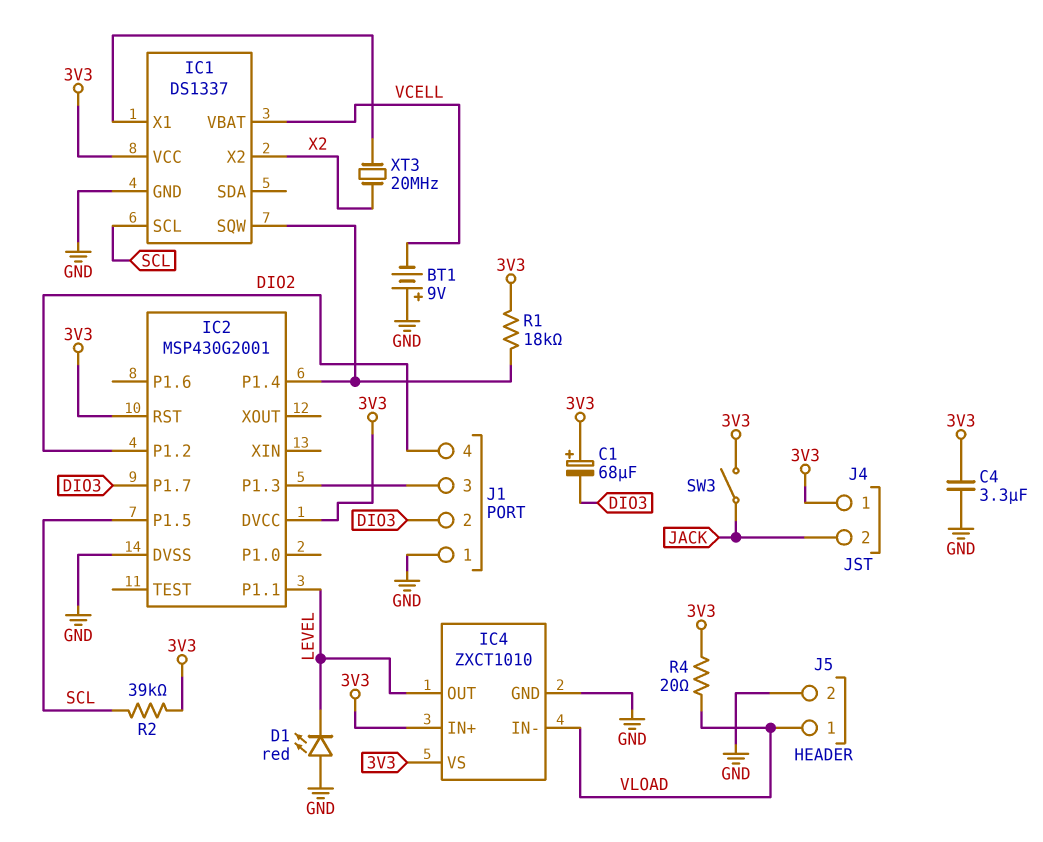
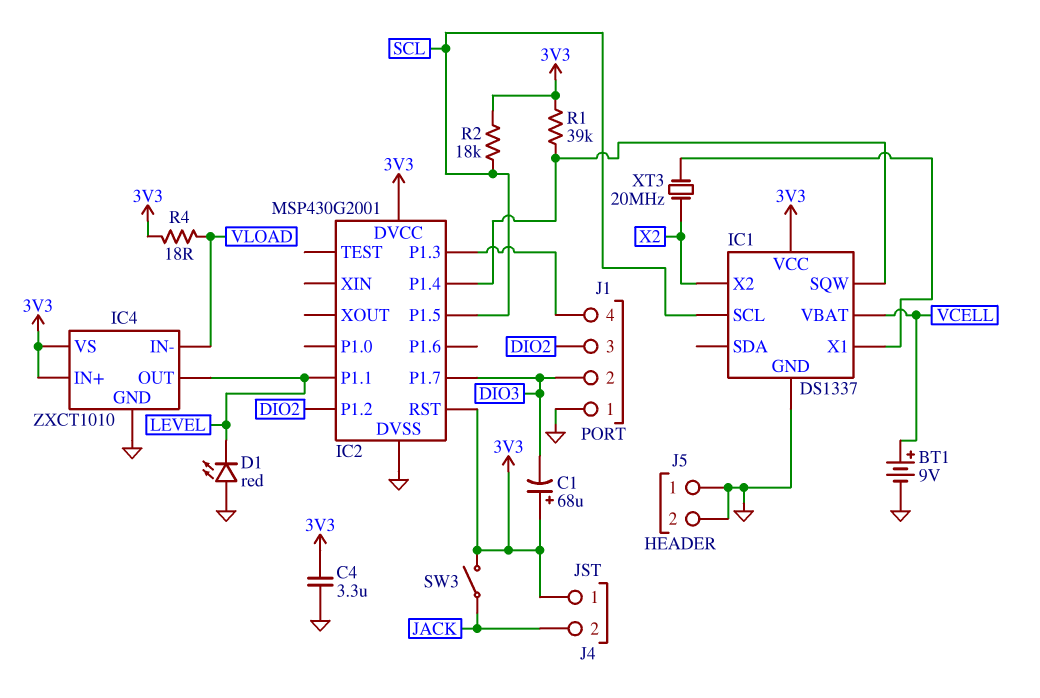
BT1: 9V (plus GND, minus VCELL) -> 9V (plus VCELL, minus GND)
J1 pin 3: IC2/P1.3 -> DIO2
J1 pin 4: DIO2 -> IC2/P1.3
J5 pin 1: VLOAD -> GND
R1: 18k (3V3, IC1/SQW) -> 39k (3V3, IC1/SQW)
R2: 39k (3V3, SCL) -> 18k (3V3, SCL)
R4: 20 (3V3, VLOAD) -> 18 (3V3, VLOAD)

